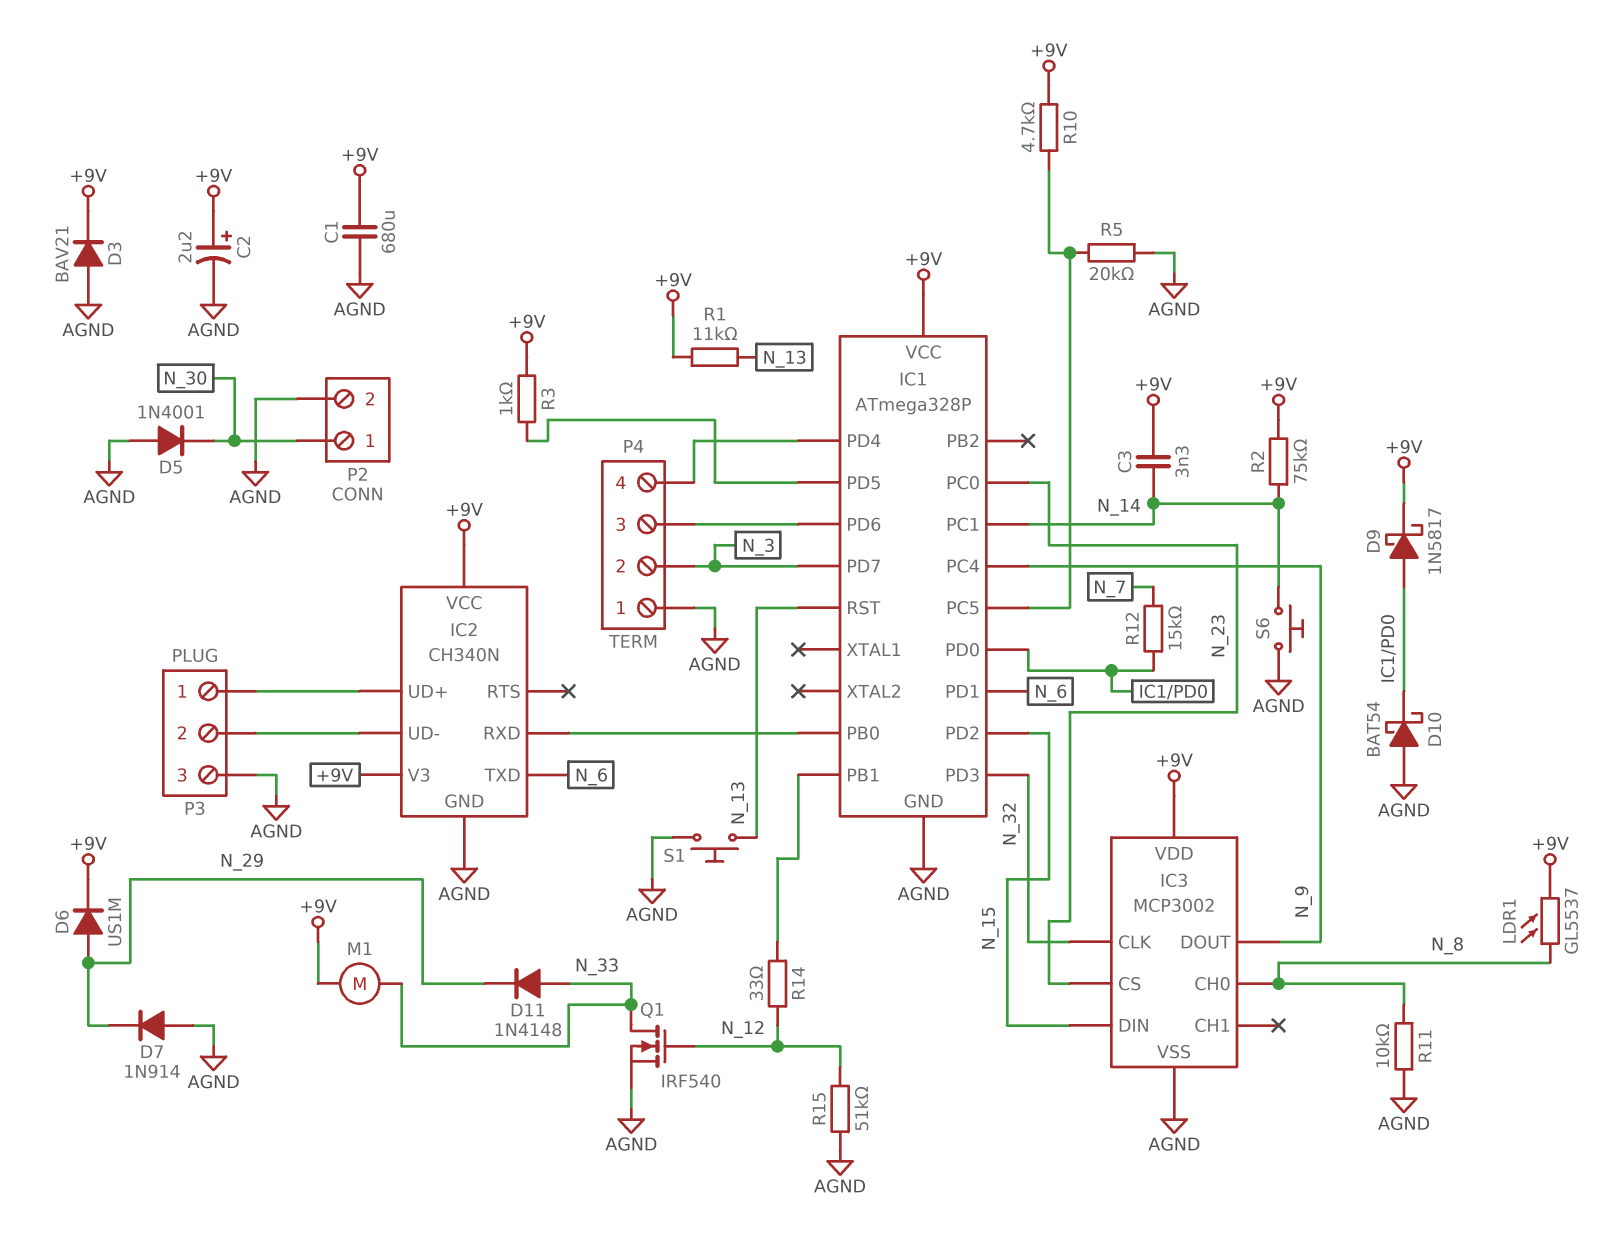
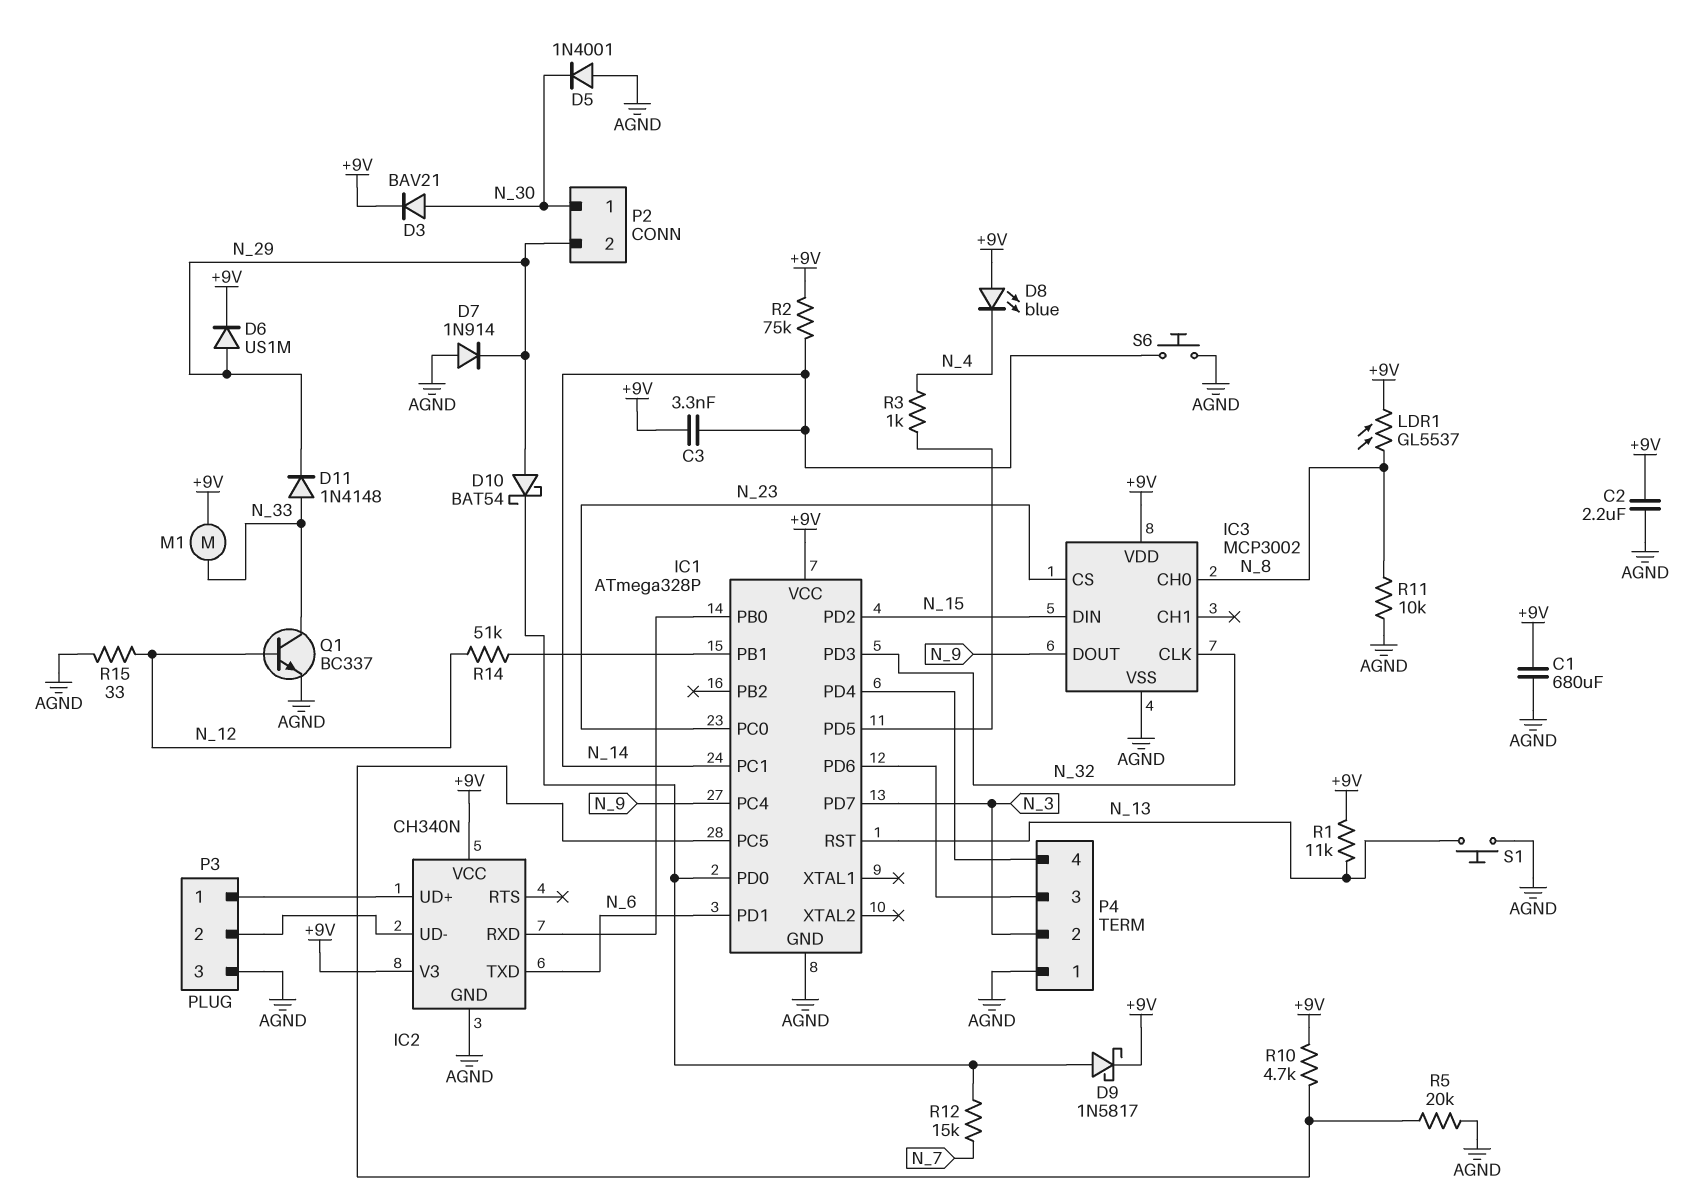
C2: 2.2uF (plus +9V, minus AGND) -> 2.2uF (+9V, AGND)
D3: diode BAV21 (A AGND, K +9V) -> diode BAV21 (A N_30, K +9V)
D8: none -> LED blue (A +9V, K N_4)
D10: schottky BAT54 (A AGND, K IC1/PD0) -> schottky BAT54 (A N_29, K IC1/PD0)
P2 pin 2: AGND -> N_29
Q1: NMOS IRF540 (G N_12, D N_33, S AGND) -> NPN BC337 (B N_12, C N_33, E AGND)
R3: 1k (+9V, IC1/PD5) -> 1k (IC1/PD5, N_4)
R14: 33 (IC1/PB1, N_12) -> 51k (IC1/PB1, N_12)
R15: 51k (AGND, N_12) -> 33 (AGND, N_12)

